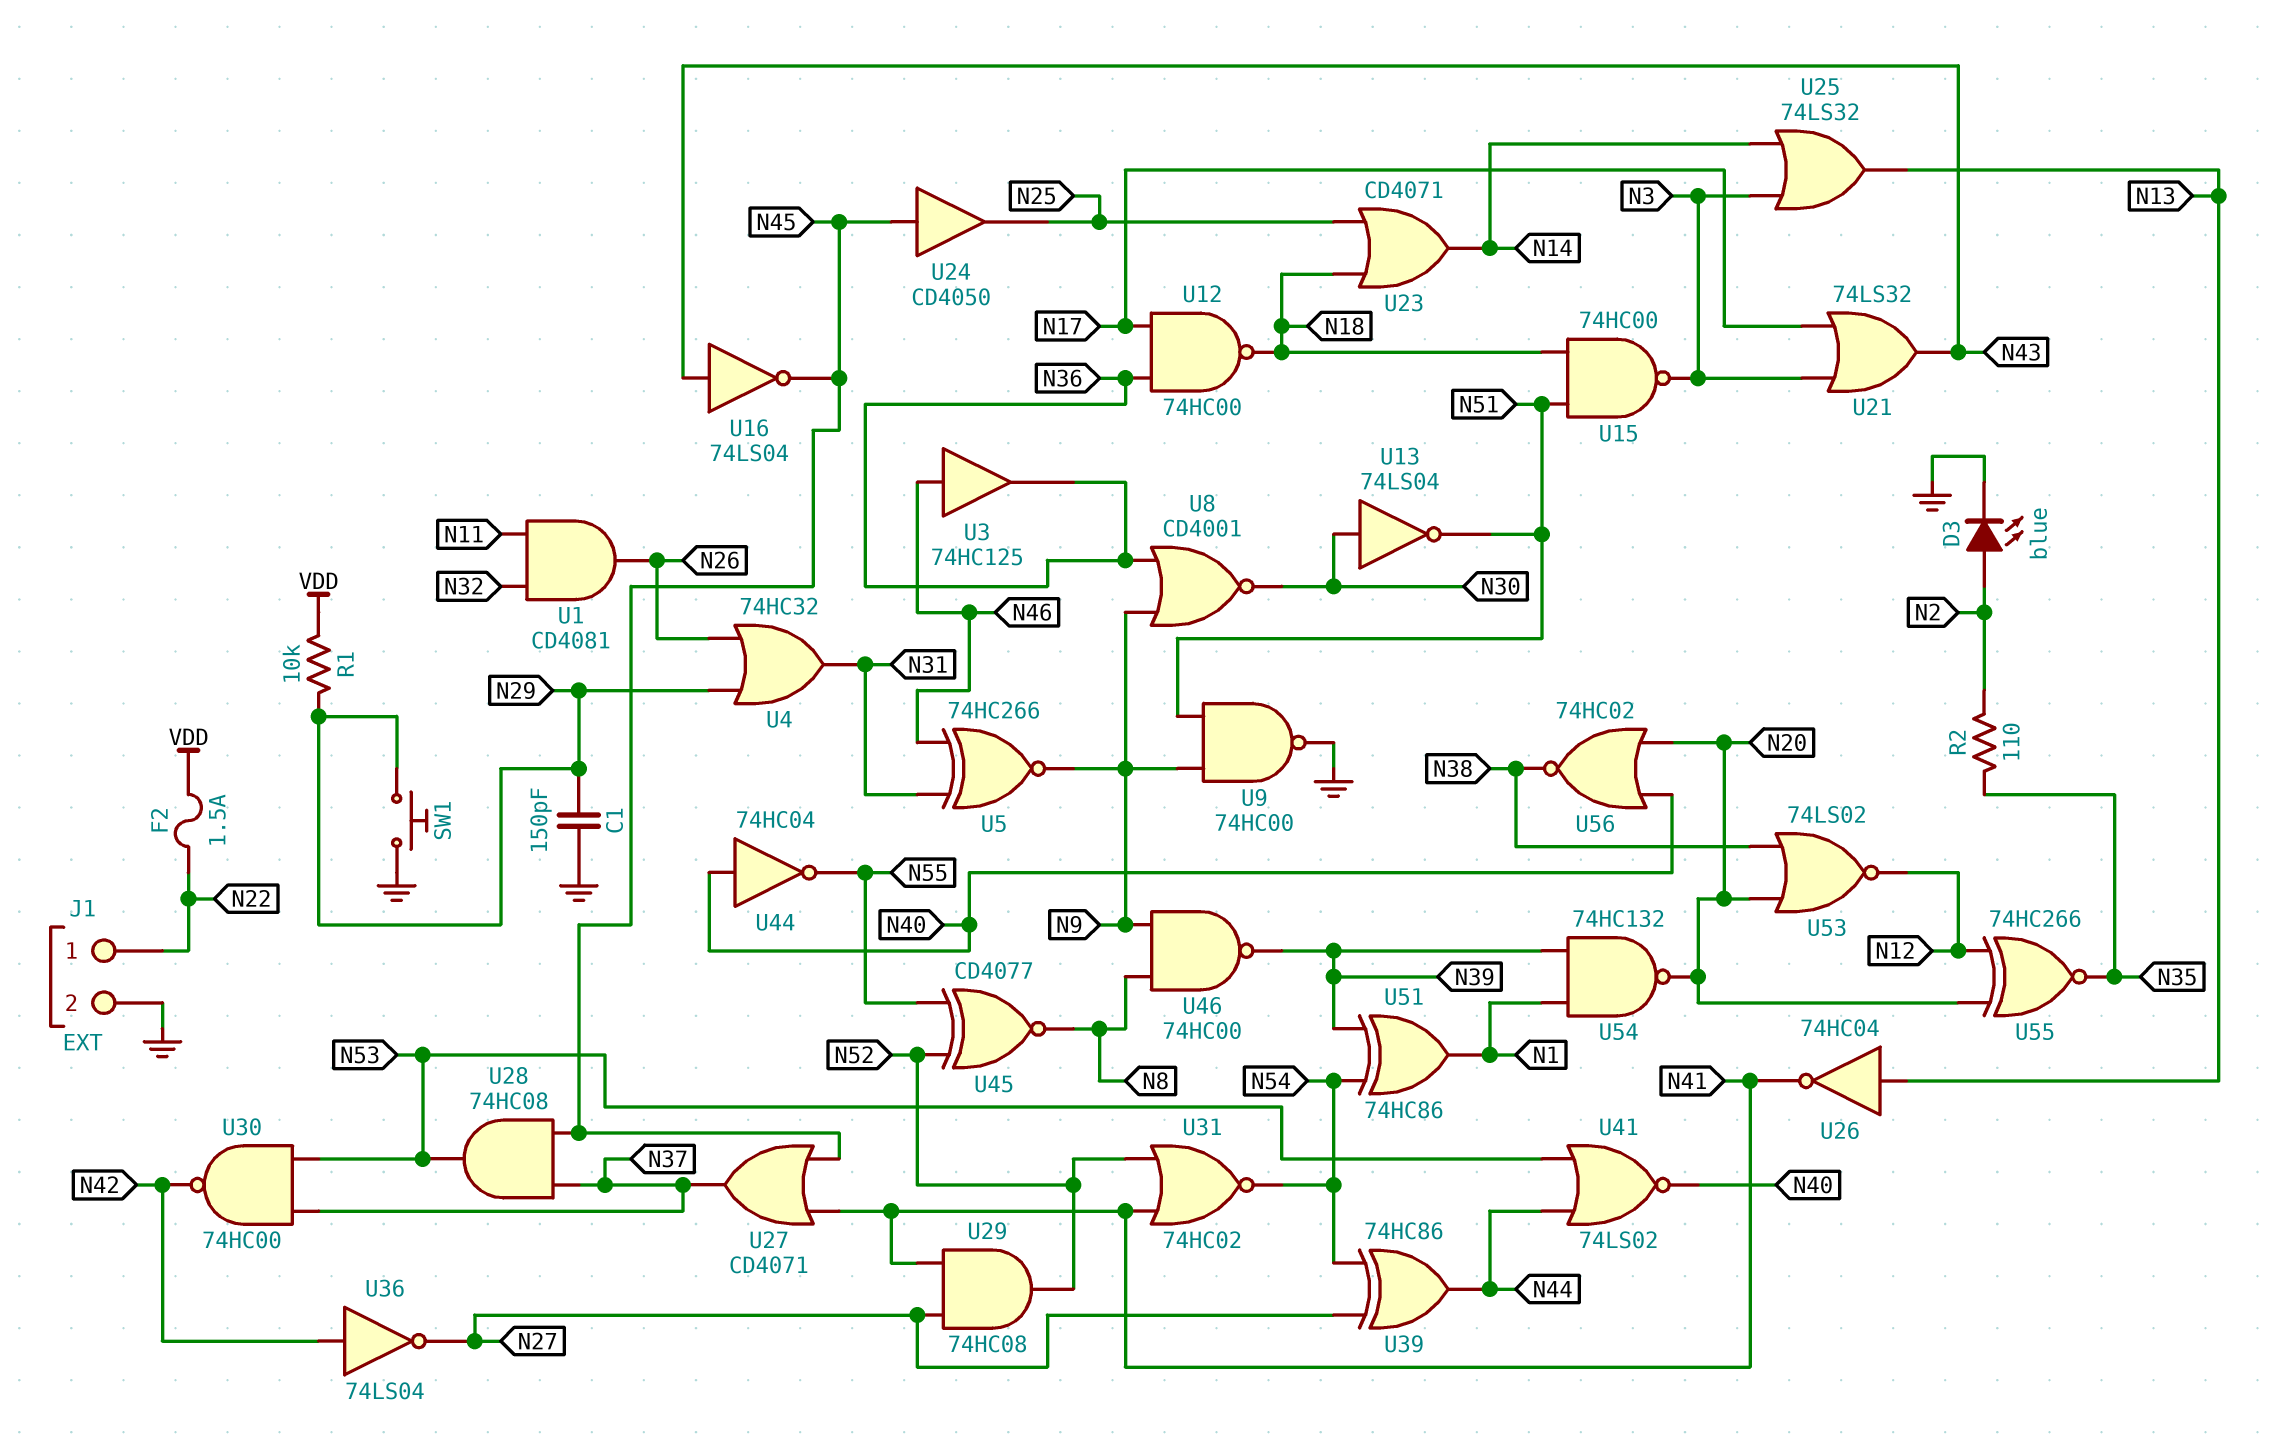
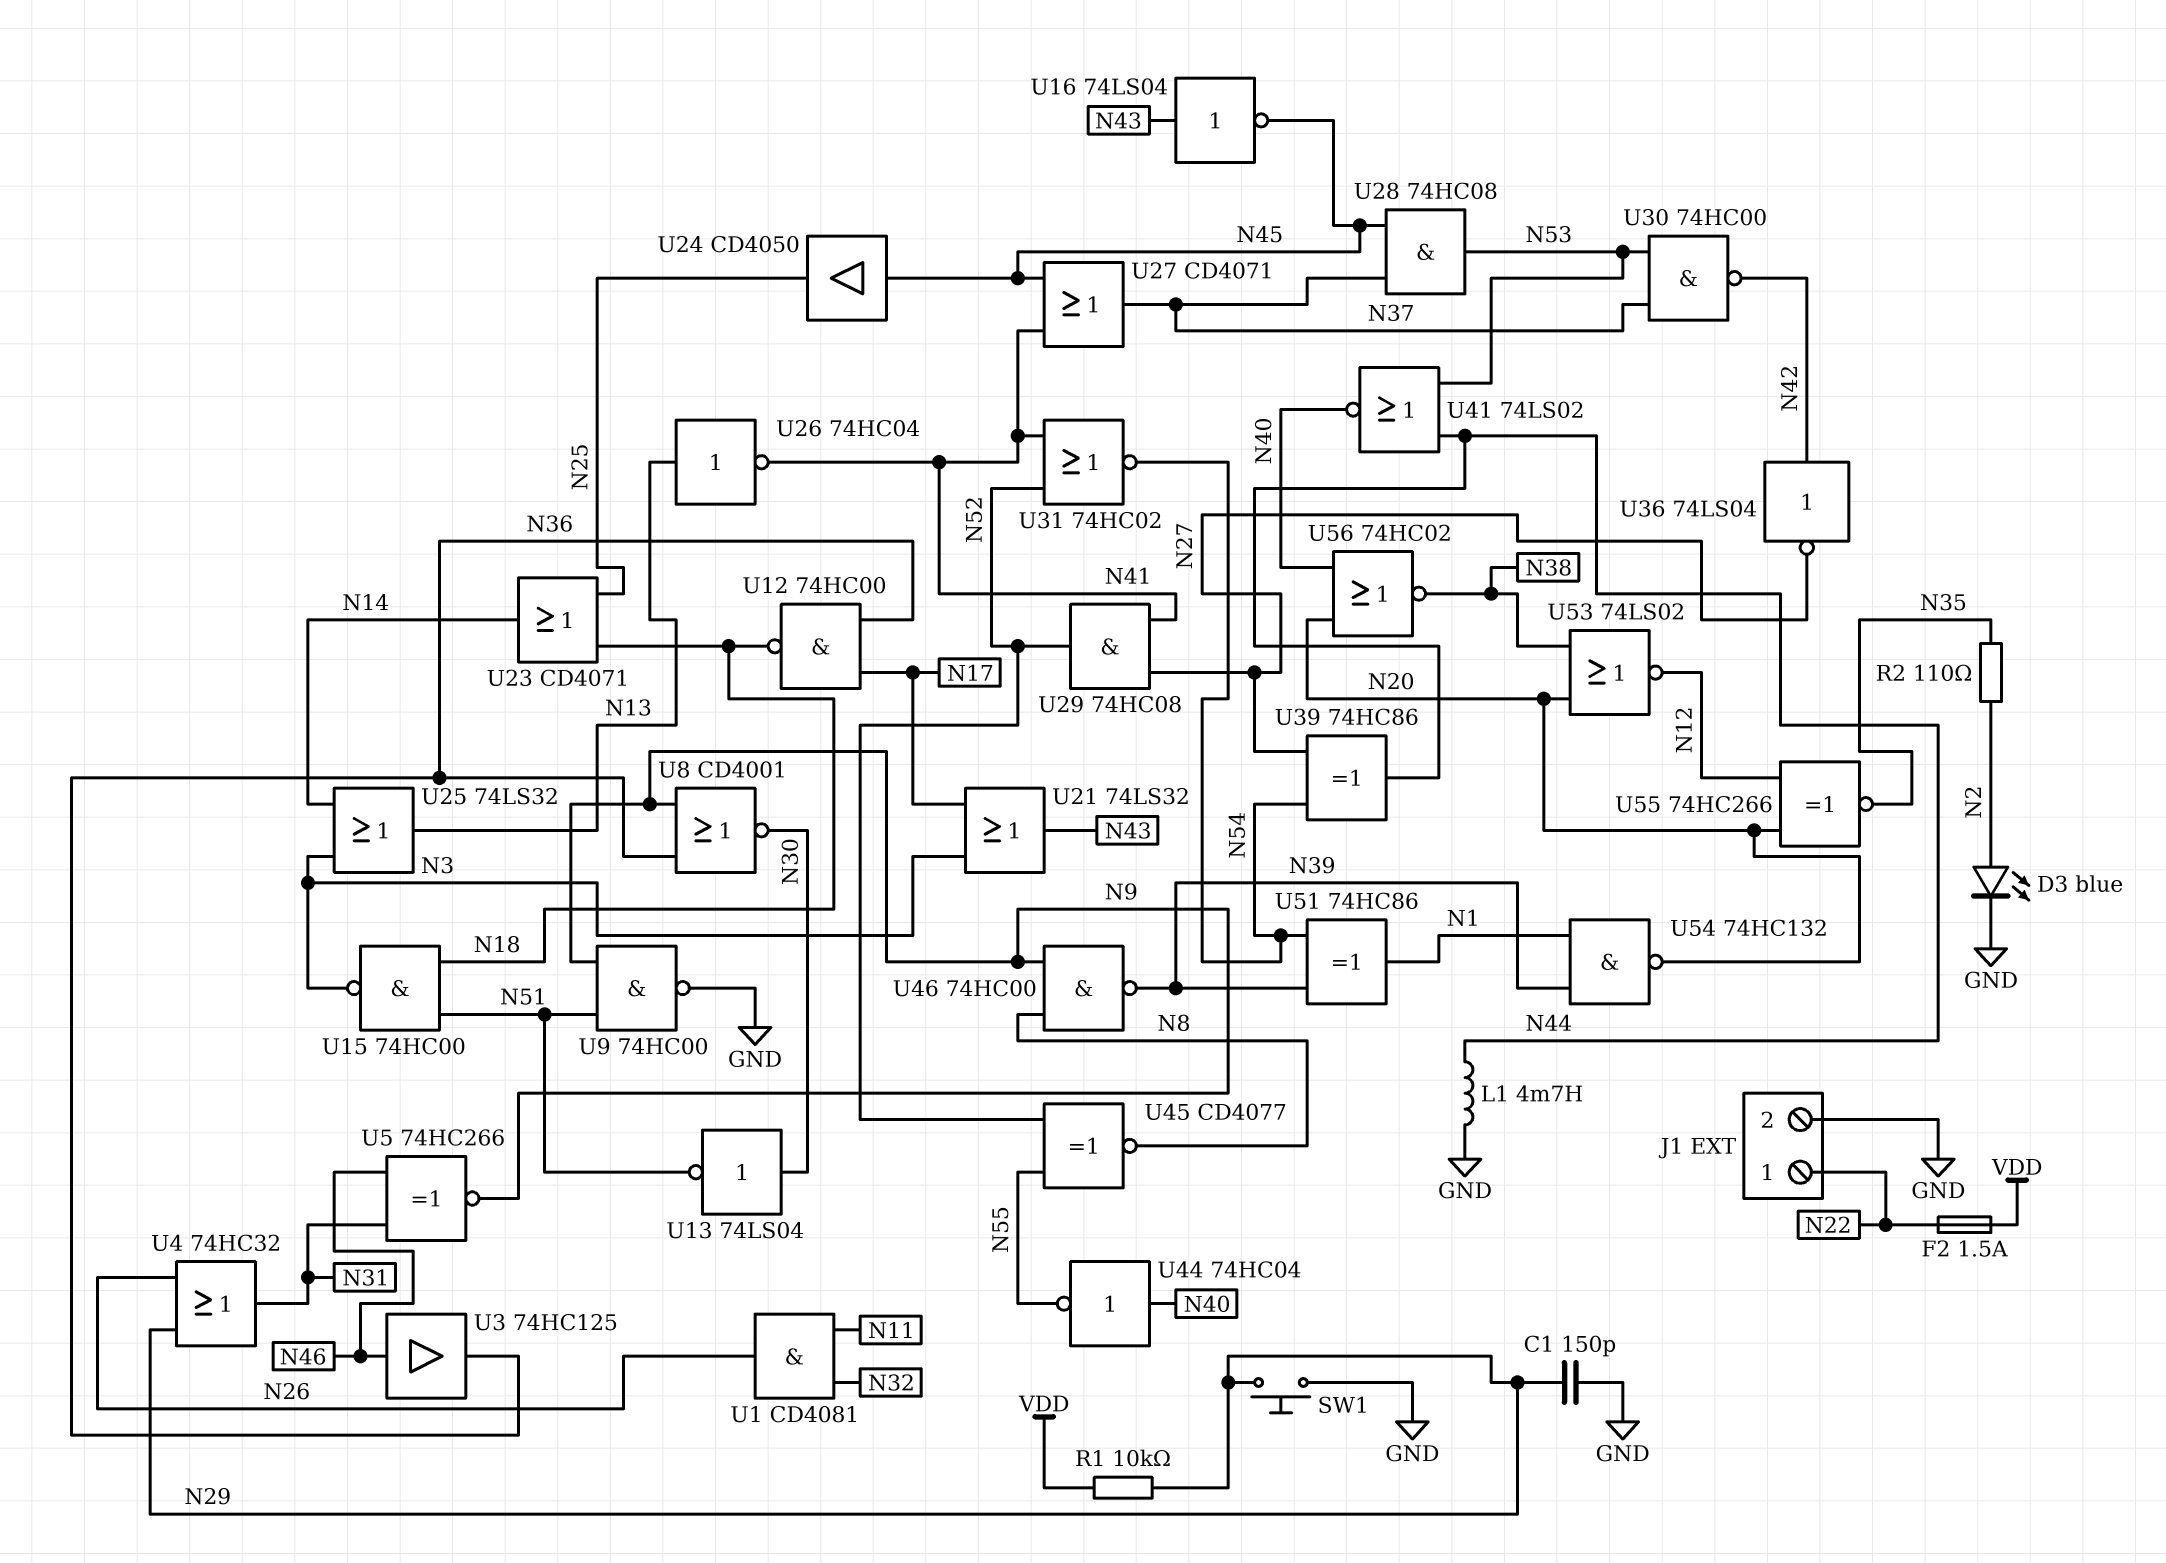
L1: none -> 4.7mH (GND, N44)

